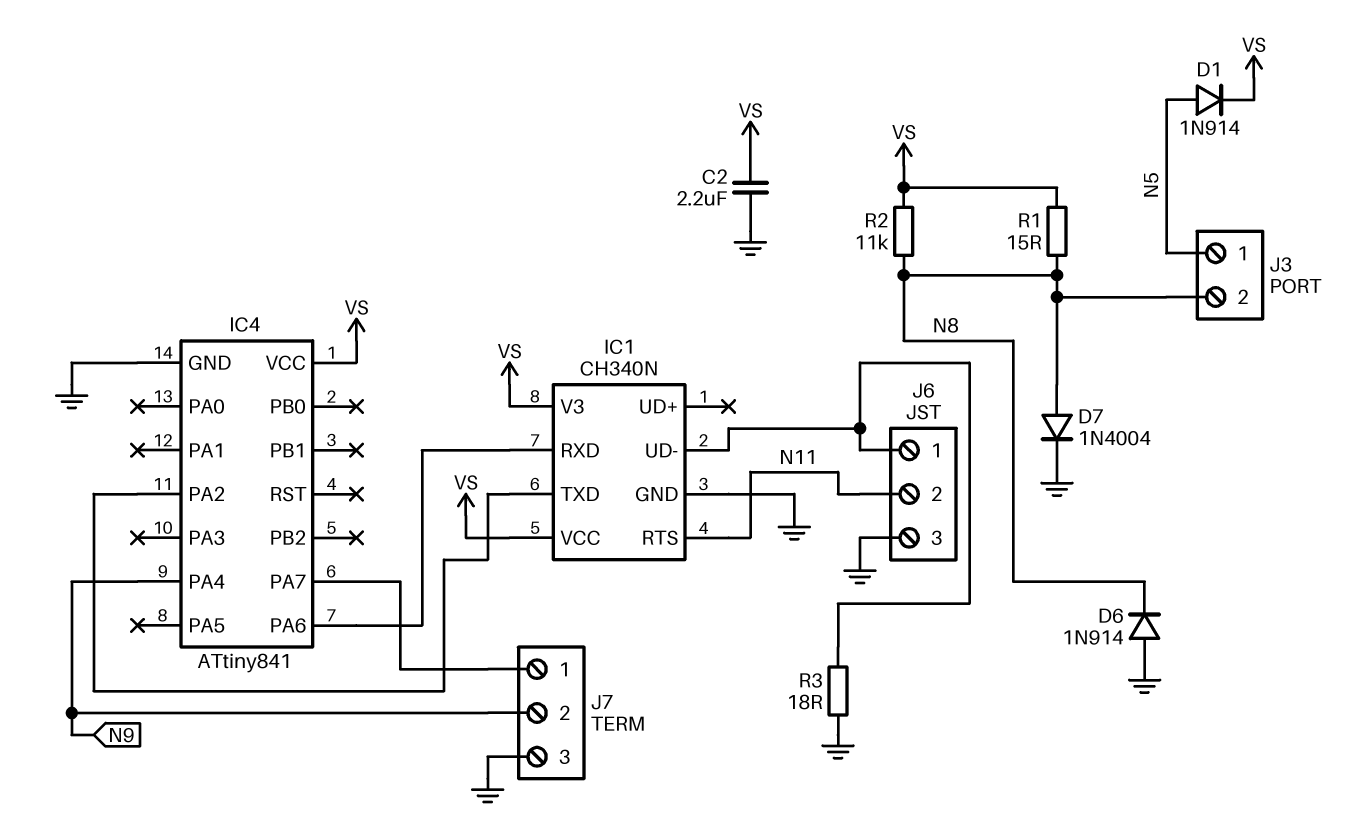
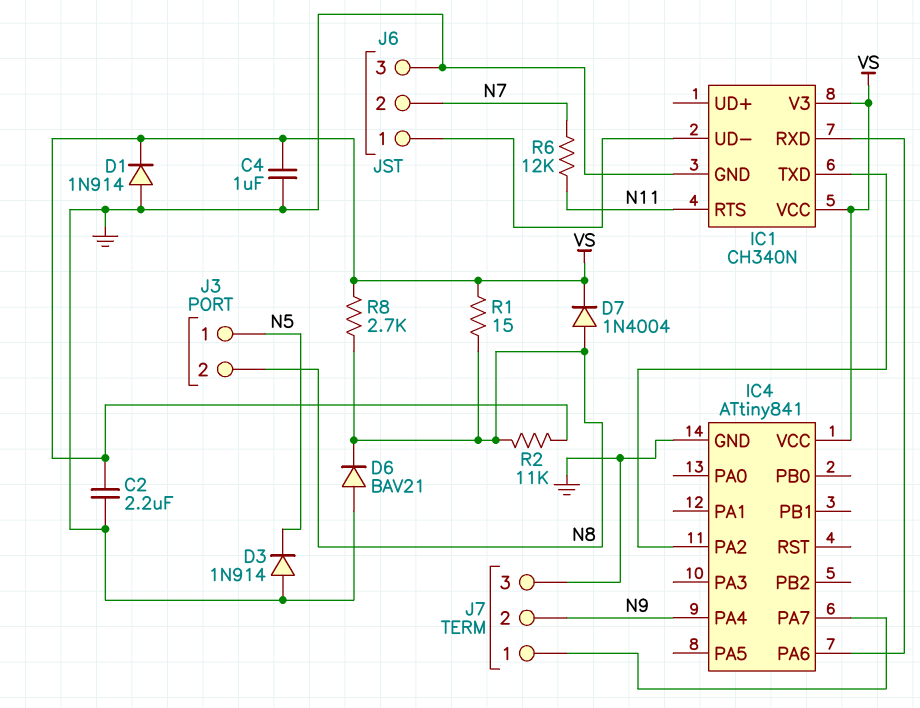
C4: none -> 1uF (GND, VS)
D1: diode 1N914 (A N5, K VS) -> diode 1N914 (A GND, K VS)
D3: none -> diode 1N914 (A GND, K N5)
D6: diode 1N914 (A GND, K N8) -> diode BAV21 (A GND, K N8)
D7: diode 1N4004 (A N8, K GND) -> diode 1N4004 (A N8, K VS)
J6 pin 2: N11 -> N7
R3: 18 (GND, IC1/UD-) -> none
R6: none -> 12k (N7, N11)
R8: none -> 2.7k (N8, VS)

